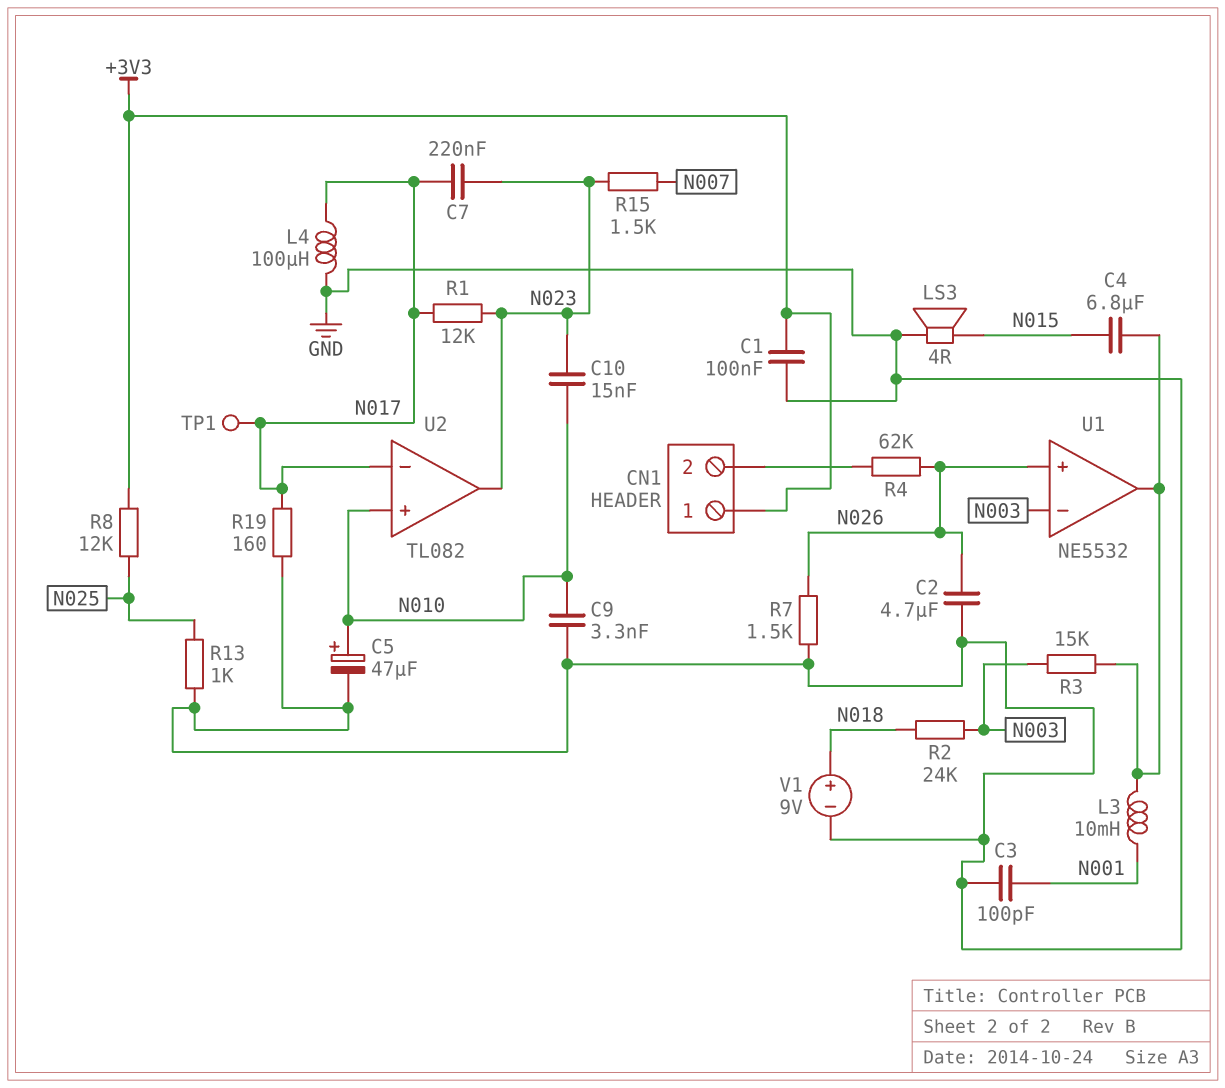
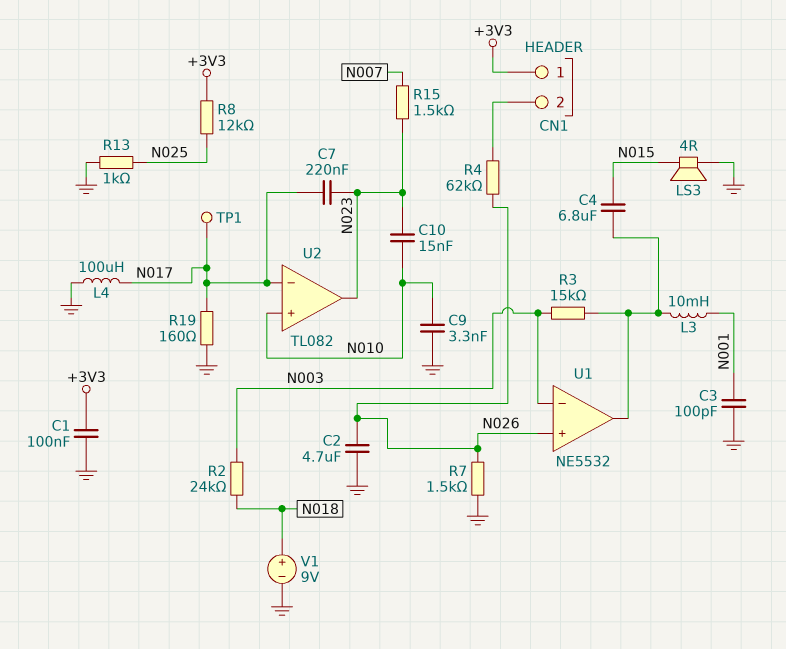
C5: 47uF (plus N010, minus GND) -> none
R1: 12k (N017, N023) -> none

